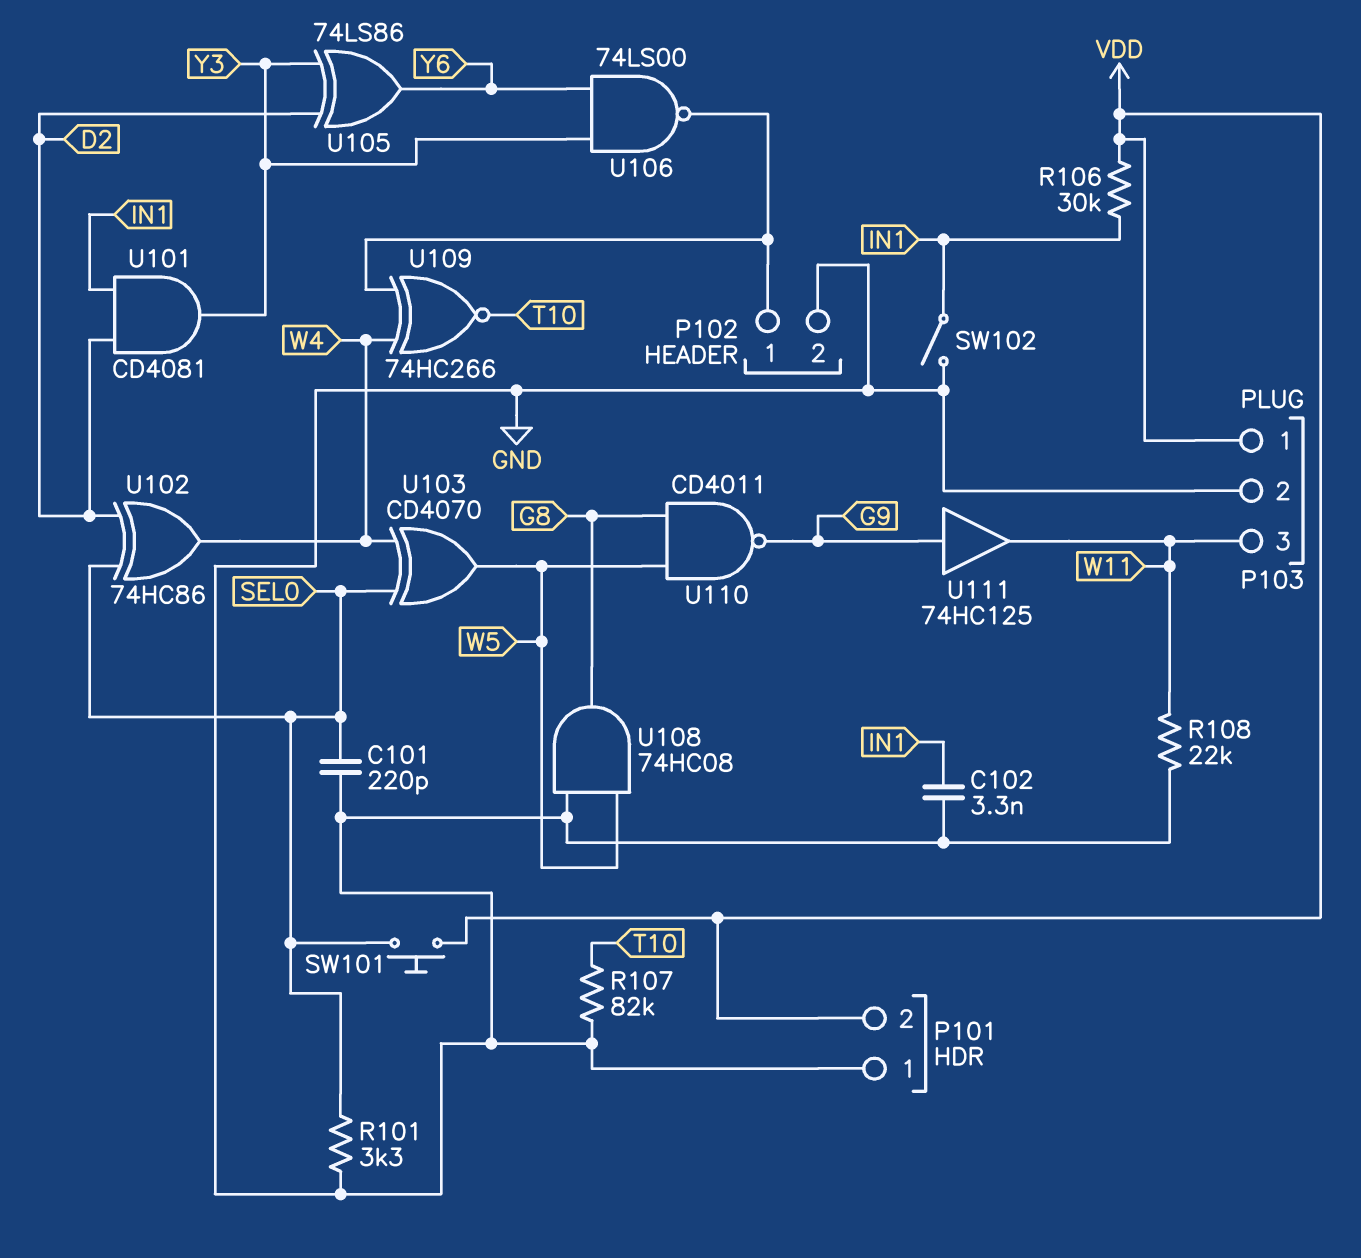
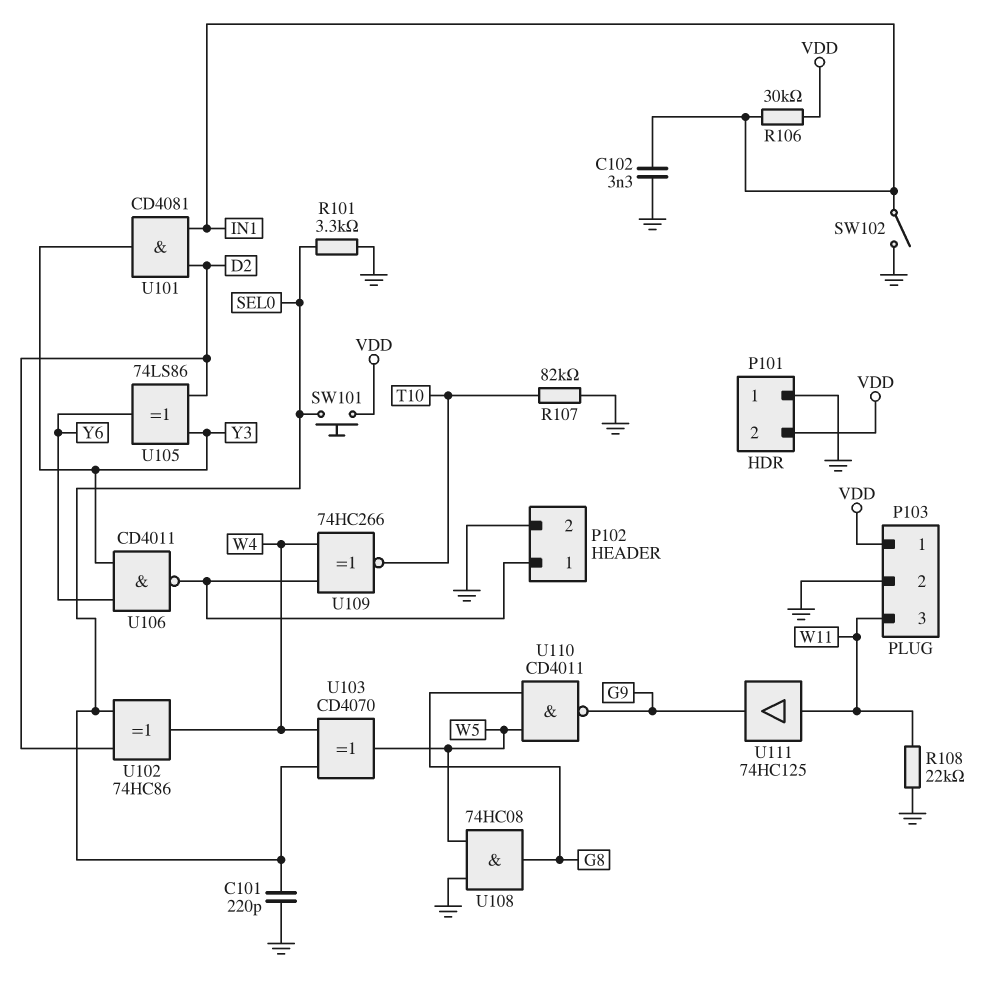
U106: NAND 74LS00 (in Y3, in Y6, out P102/1) -> NAND CD4011 (in Y3, in Y6, out P102/1)
U111: buffer 74HC125 (in G9, out W11) -> buffer 74HC125 (in W11, out G9)

